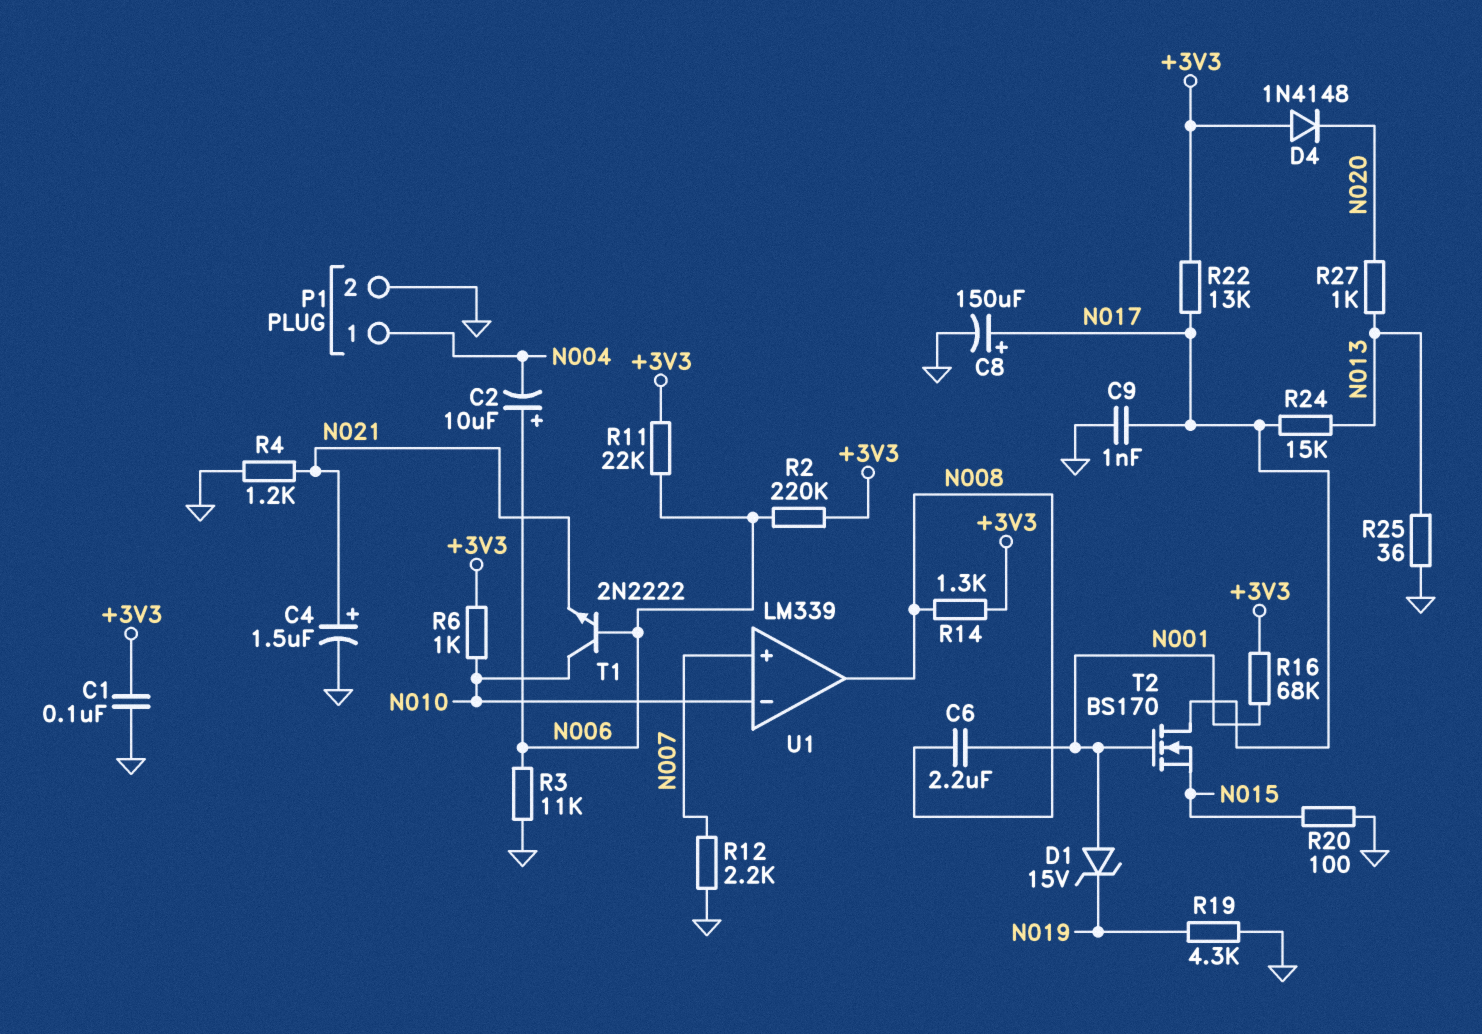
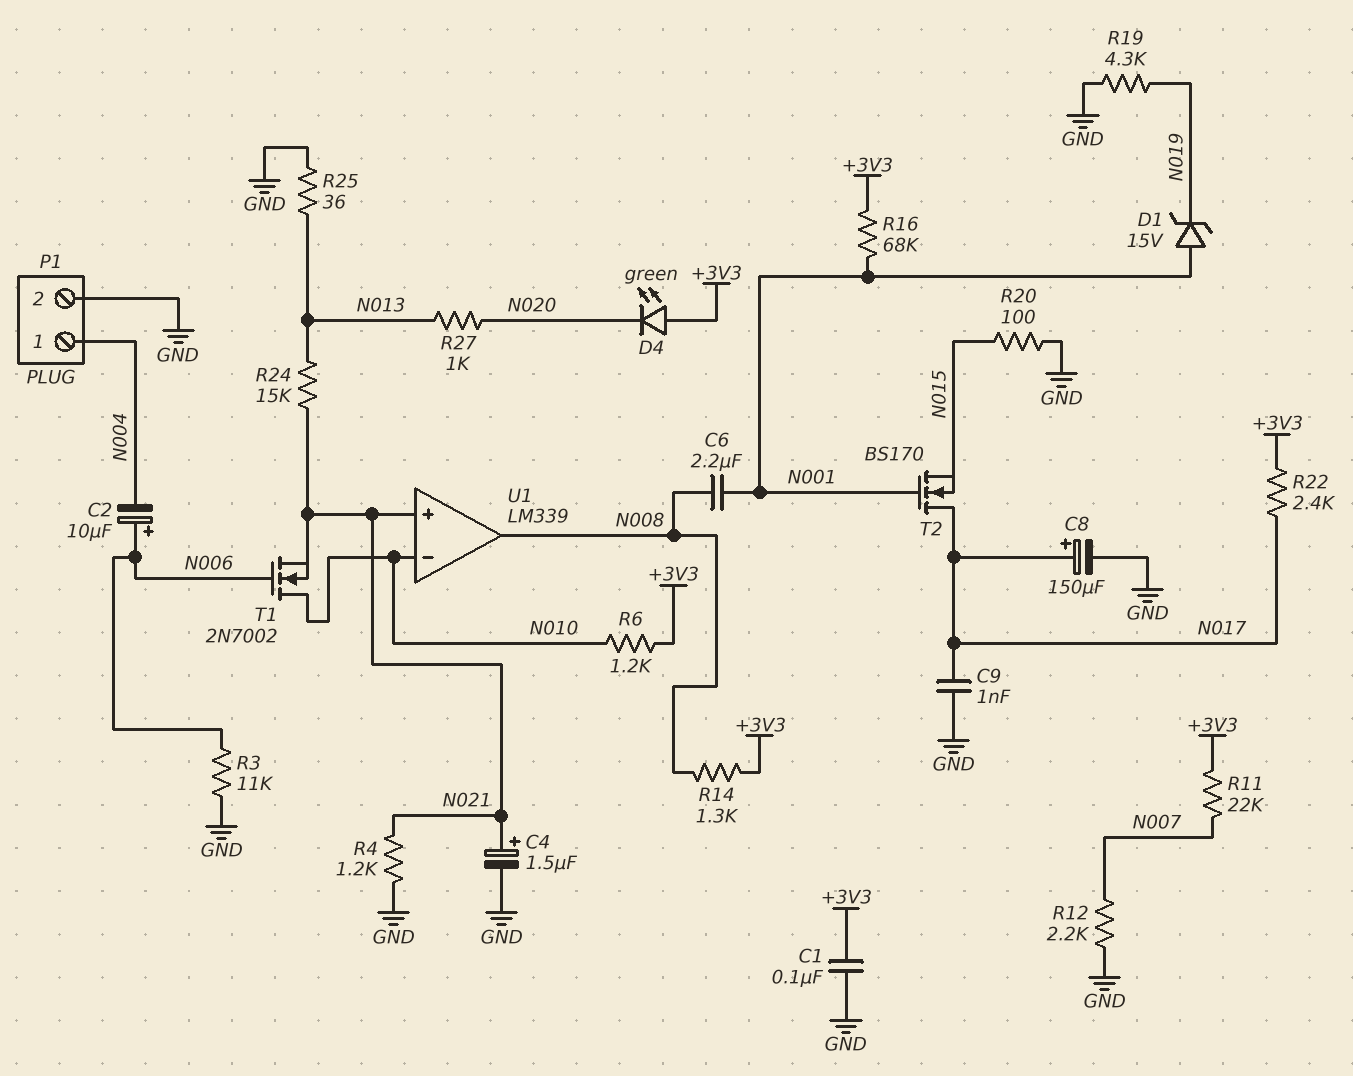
D4: diode 1N4148 (A +3V3, K N020) -> LED green (A +3V3, K N020)
R2: 220k (+3V3, N006) -> none
R6: 1k (+3V3, N010) -> 1.2k (+3V3, N010)
R11: 22k (+3V3, N006) -> 22k (+3V3, N007)
R22: 13k (+3V3, N017) -> 2.4k (+3V3, N017)
R24: 15k (N013, N017) -> 15k (N013, N021)
T1: NPN 2N2222 (B N006, C N010, E N021) -> NMOS 2N7002 (G N006, D N010, S N021)
U1 pin in+: N007 -> N021

